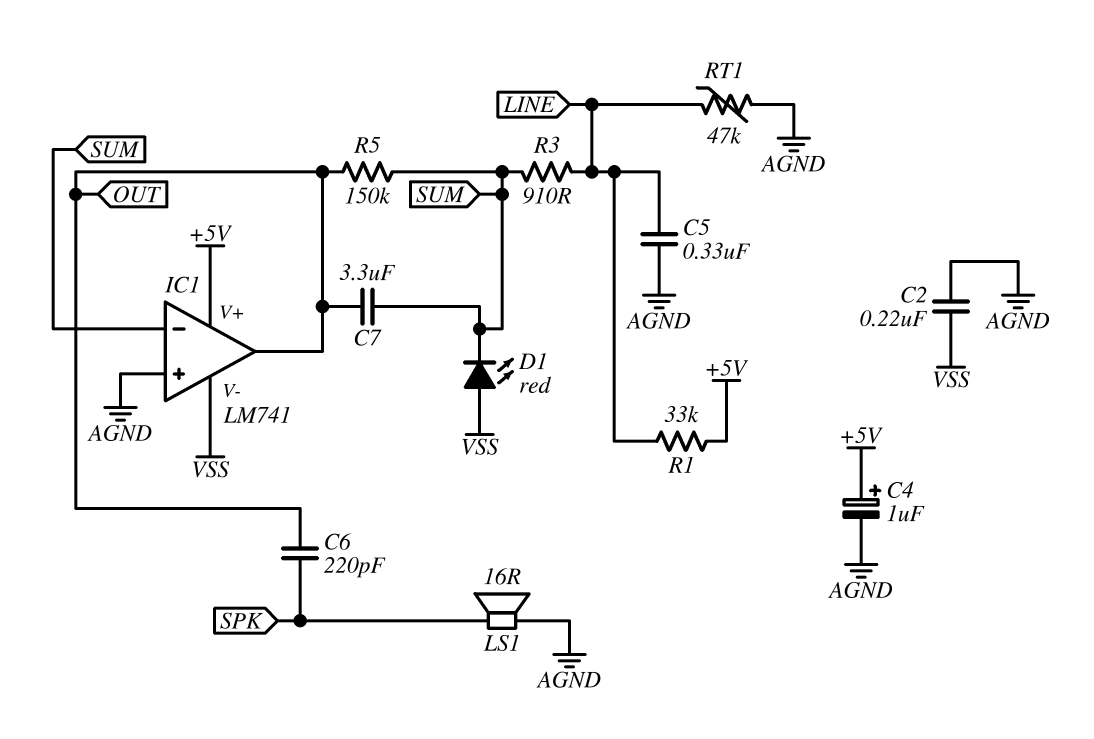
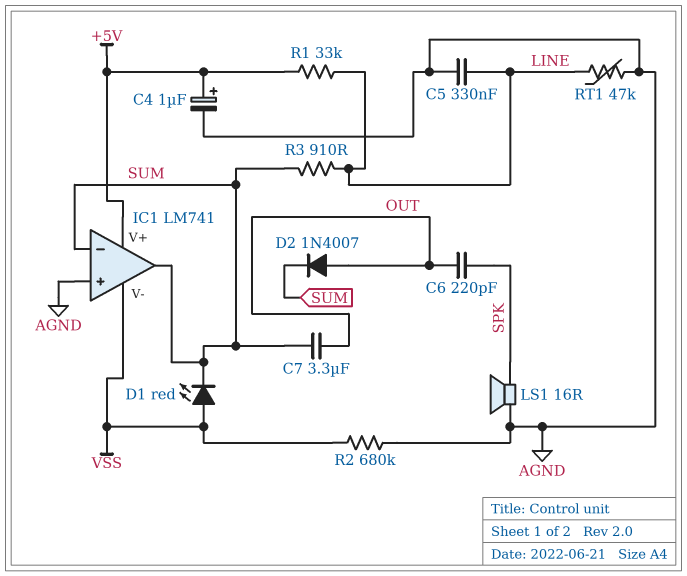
C2: 220nF (AGND, VSS) -> none
D2: none -> diode 1N4007 (A OUT, K SUM)
IC1 pin out: OUT -> SUM
R2: none -> 680k (AGND, VSS)
R5: 150k (OUT, SUM) -> none

